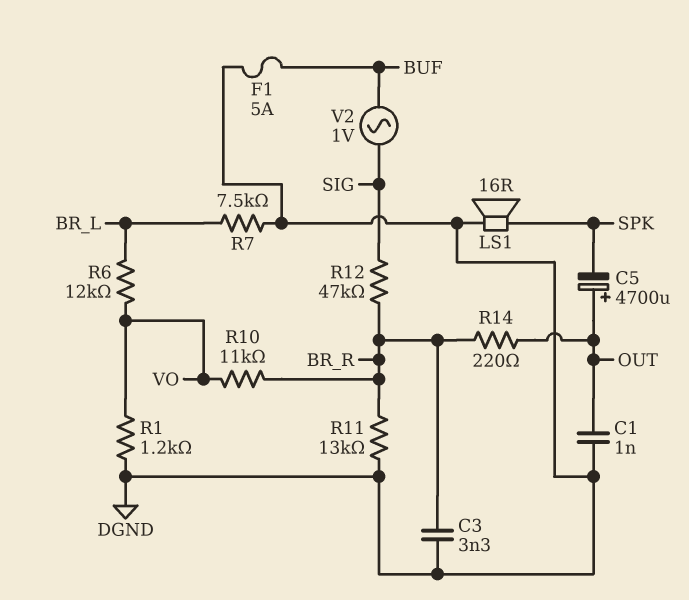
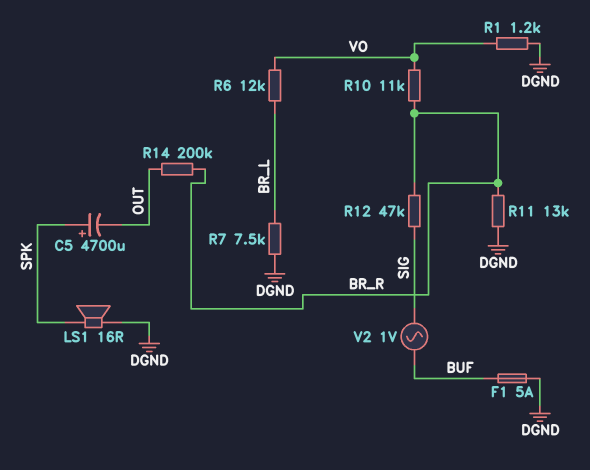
C1: 1nF (DGND, OUT) -> none
C3: 3.3nF (BR_R, DGND) -> none
C5: 4700uF (plus OUT, minus SPK) -> 4700uF (plus SPK, minus OUT)
R14: 220 (BR_R, OUT) -> 200k (BR_R, OUT)

